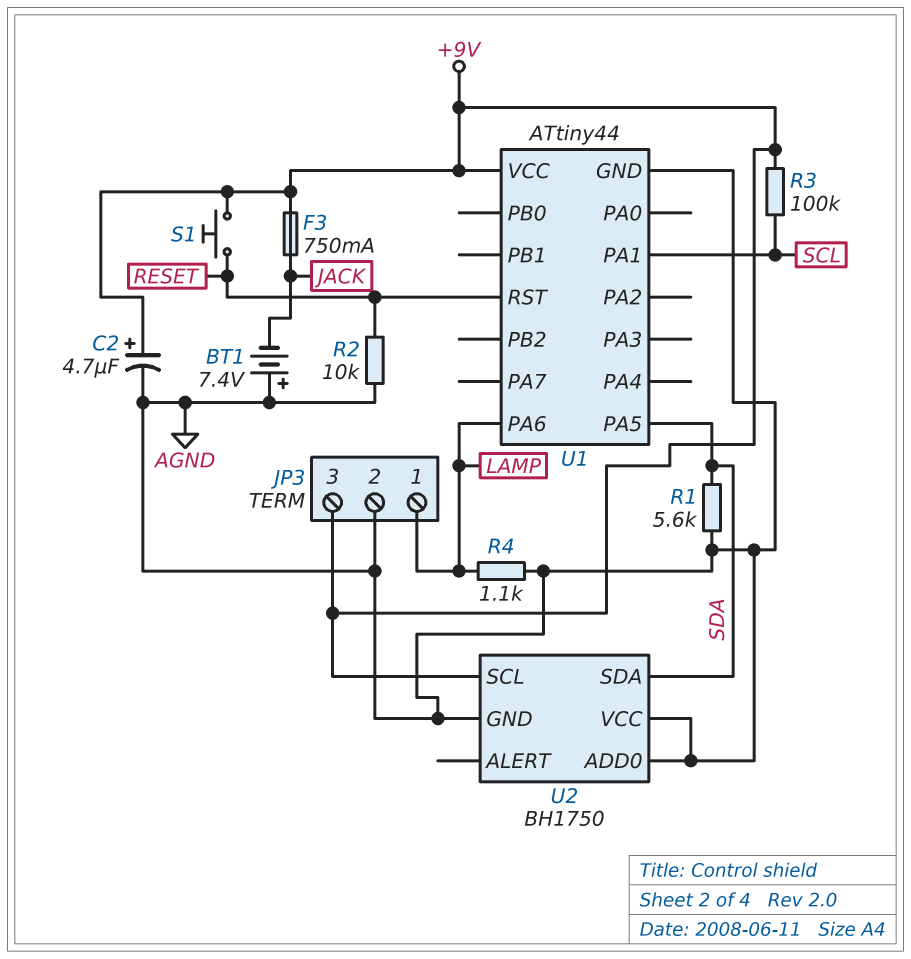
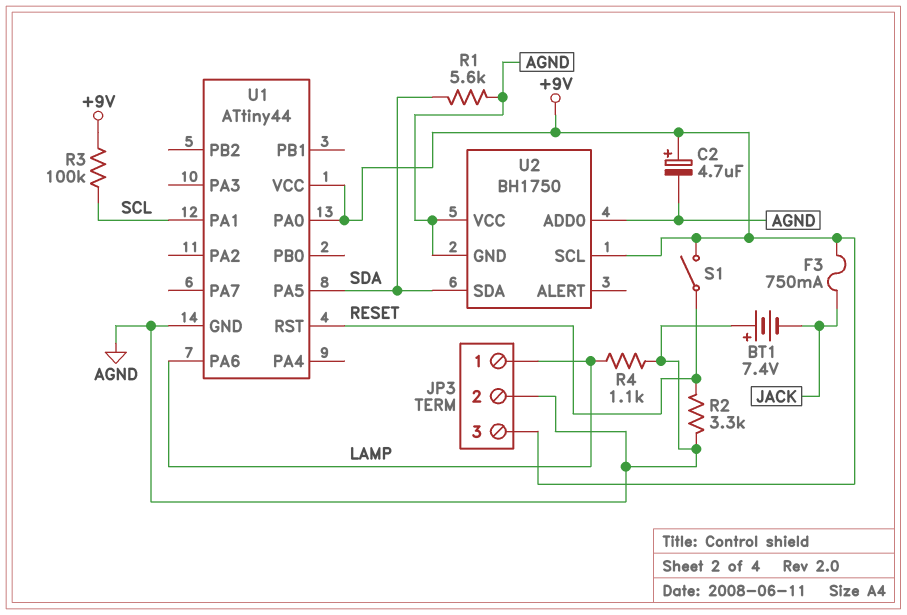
R2: 10k (AGND, RESET) -> 3.3k (AGND, RESET)
S1: button (+9V, RESET) -> switch (+9V, RESET)
U1 pin PA0: none -> +9V

